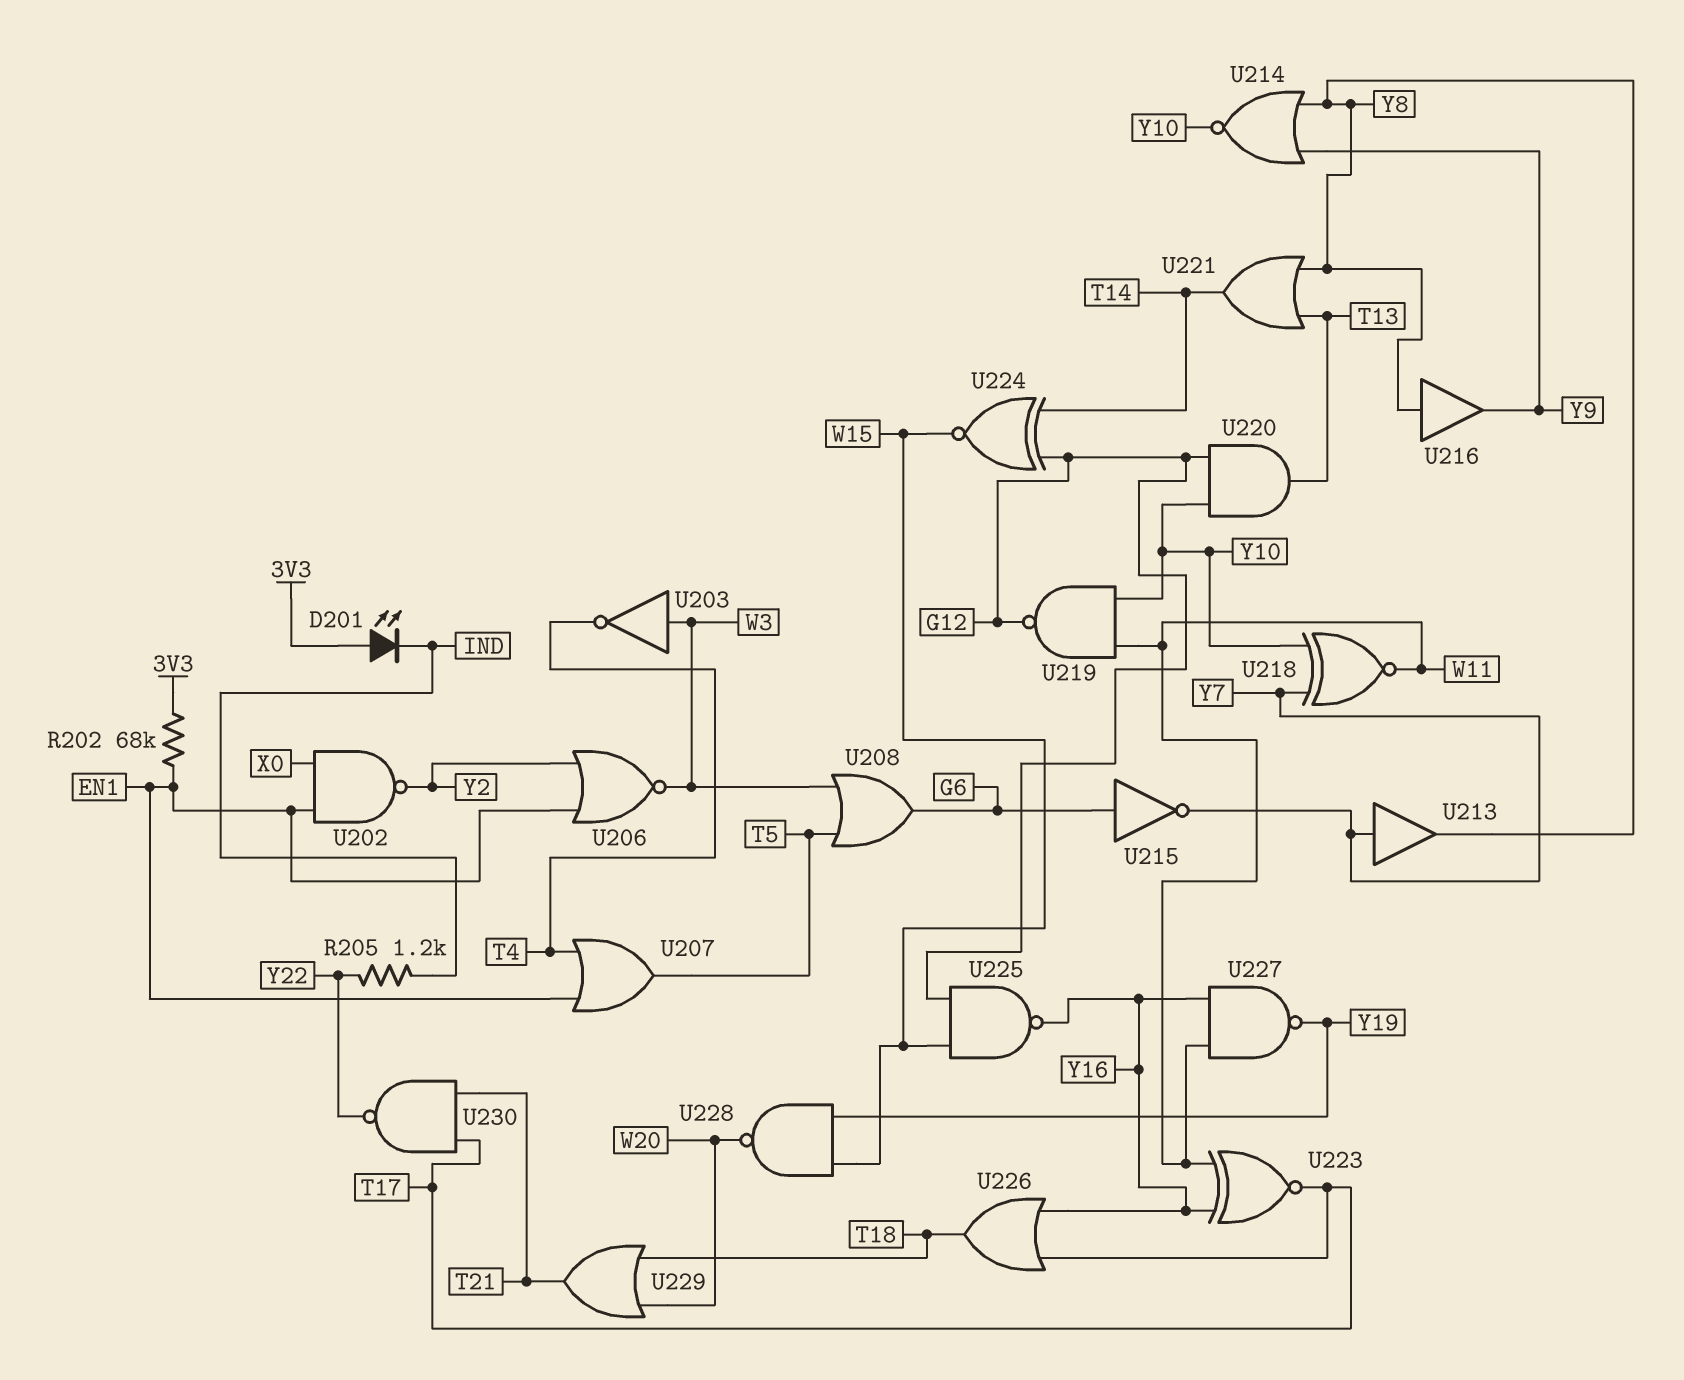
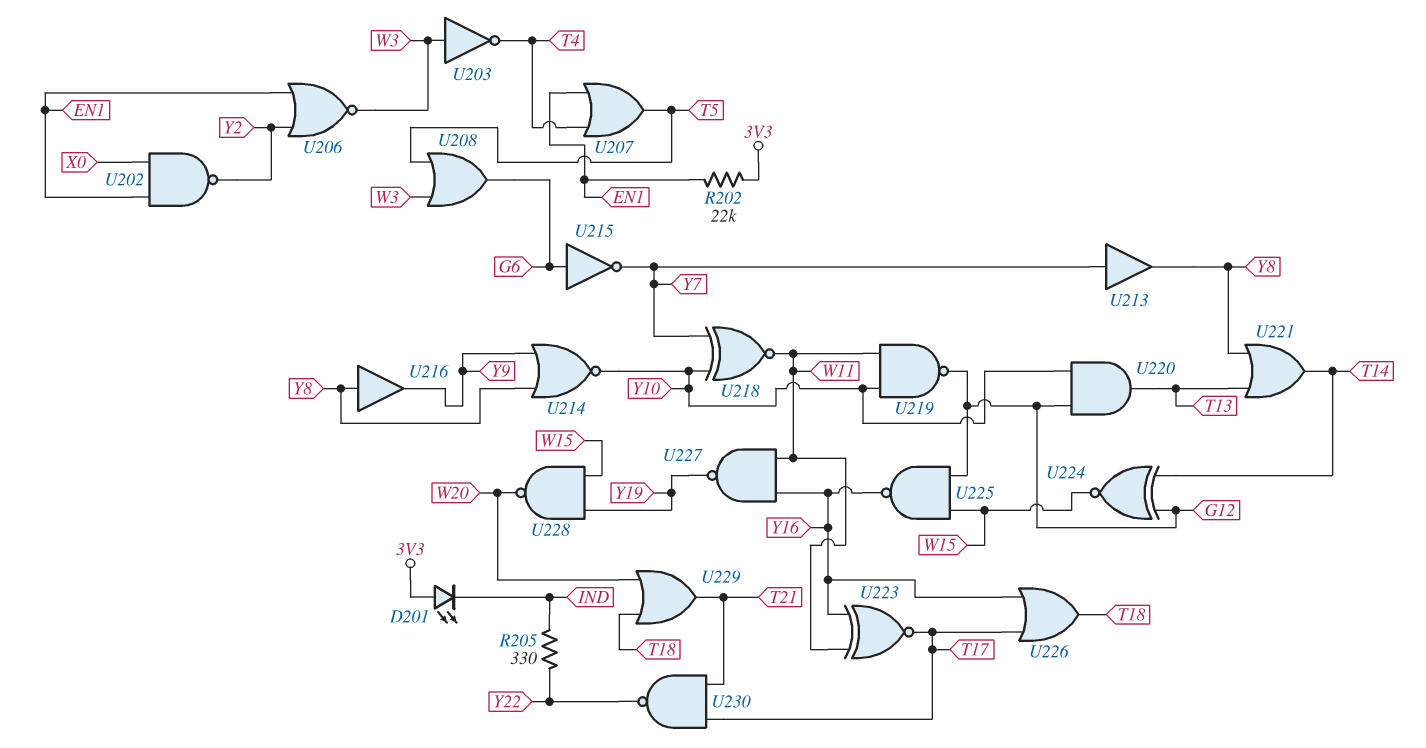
R202: 68k (3V3, EN1) -> 22k (3V3, EN1)
R205: 1.2k (IND, Y22) -> 330 (IND, Y22)

